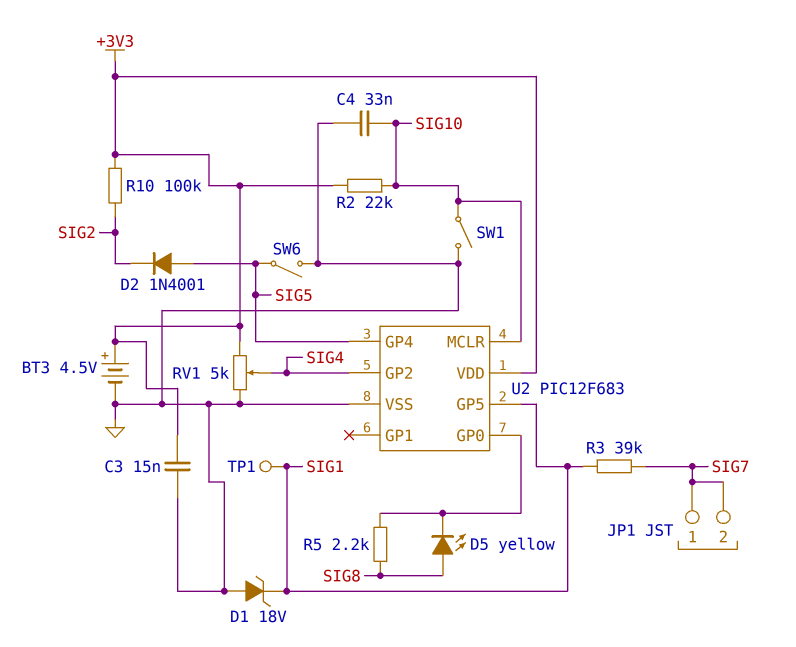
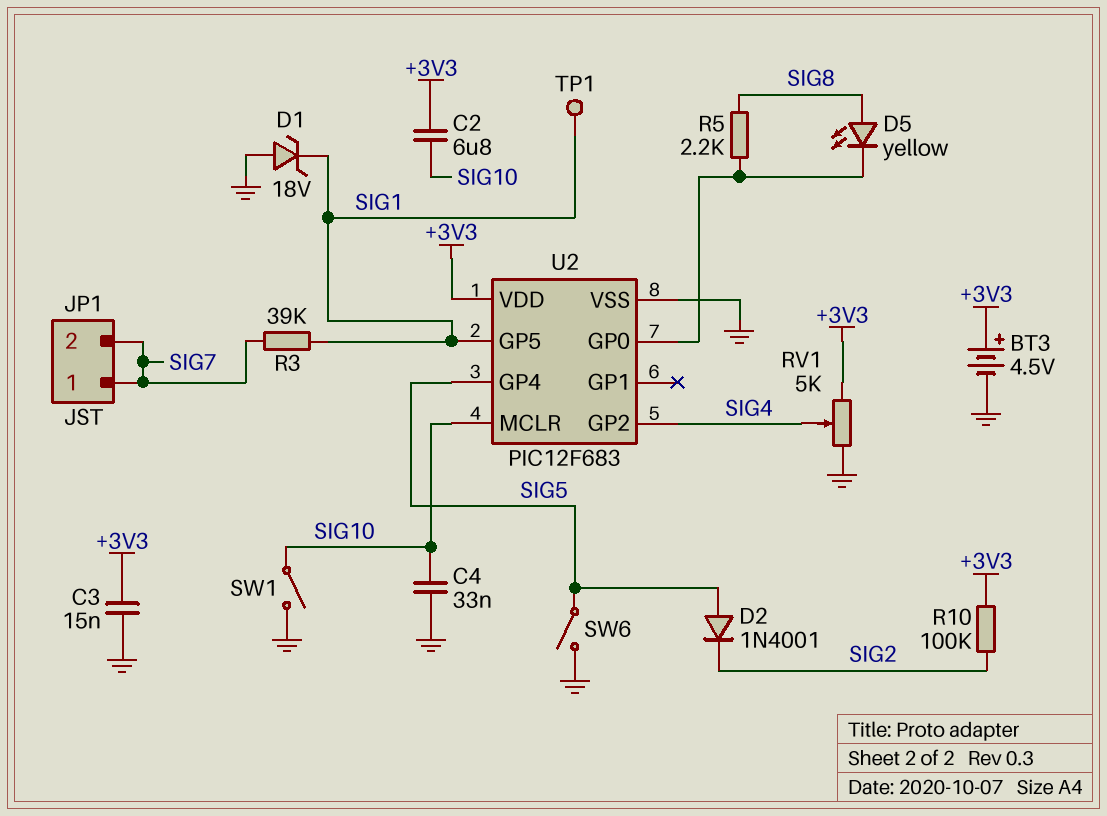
C2: none -> 6.8uF (+3V3, SIG10)
R2: 22k (+3V3, SIG10) -> none

